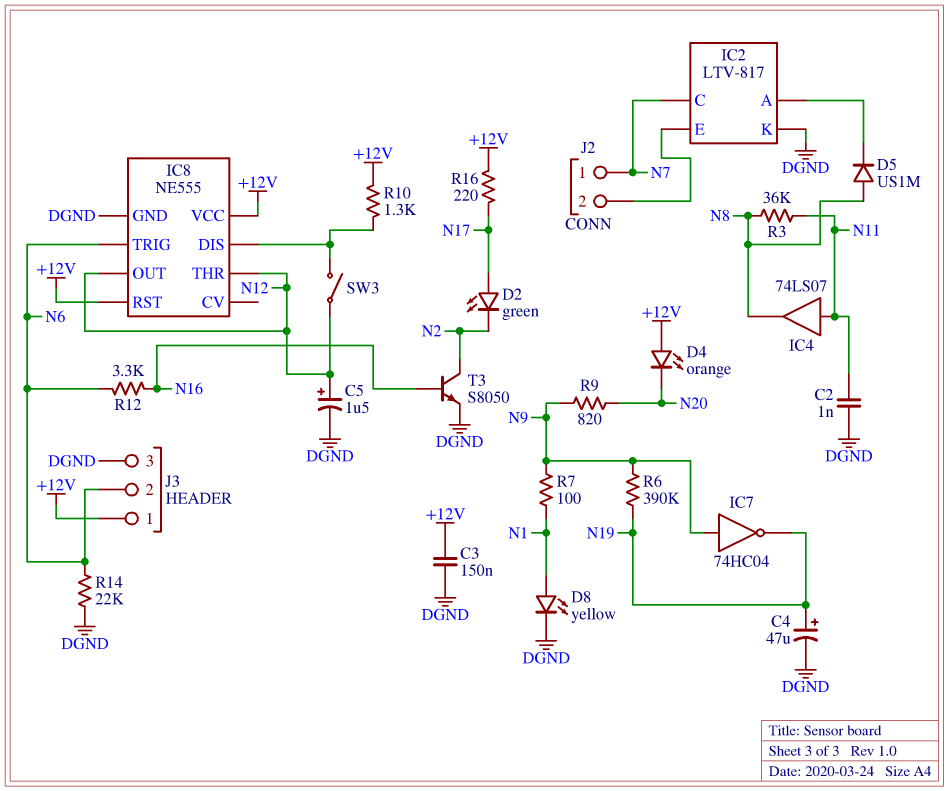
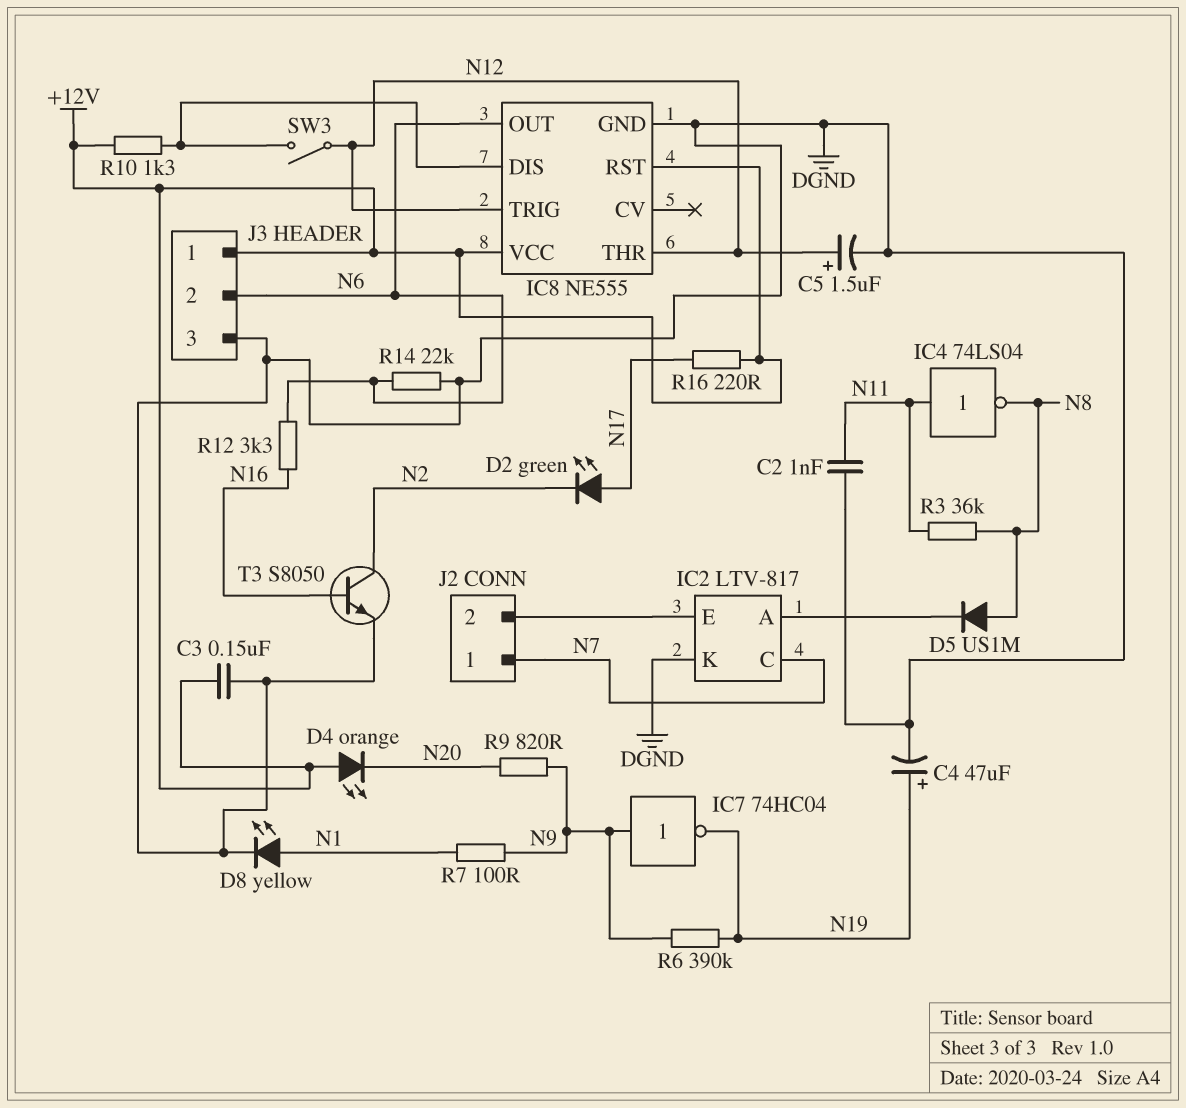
IC4: buffer 74LS07 (in N11, out N8) -> NOT 74LS04 (in N11, out N8)
IC8 pin OUT: N12 -> N6
IC8 pin TRIG: N6 -> N12

